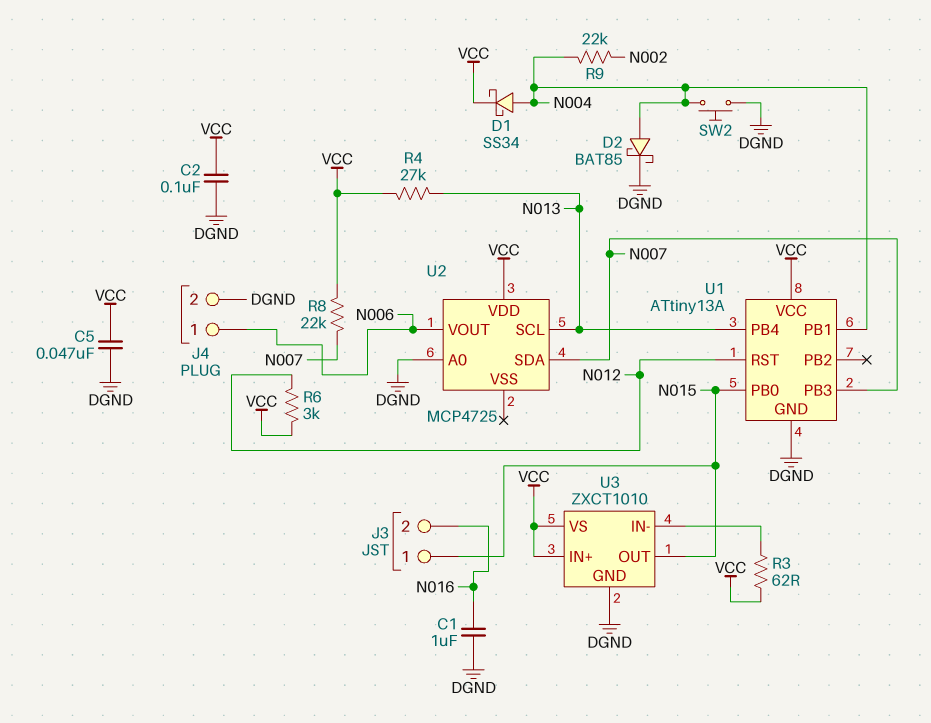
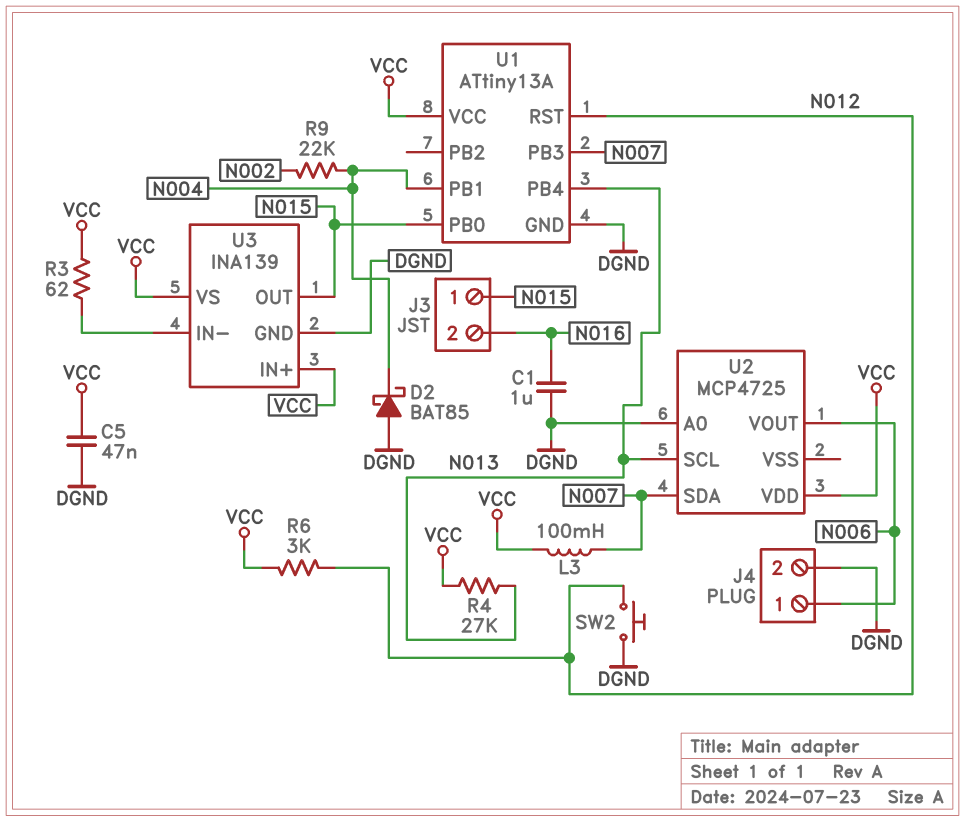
C2: 100nF (DGND, VCC) -> none
D1: schottky SS34 (A N004, K VCC) -> none
D2: schottky BAT85 (A N004, K DGND) -> schottky BAT85 (A DGND, K N004)
L3: none -> 100mH (N007, VCC)
R8: 22k (N007, VCC) -> none
SW2: button (DGND, N004) -> button (DGND, N012)
U3: ZXCT1010 -> INA139

